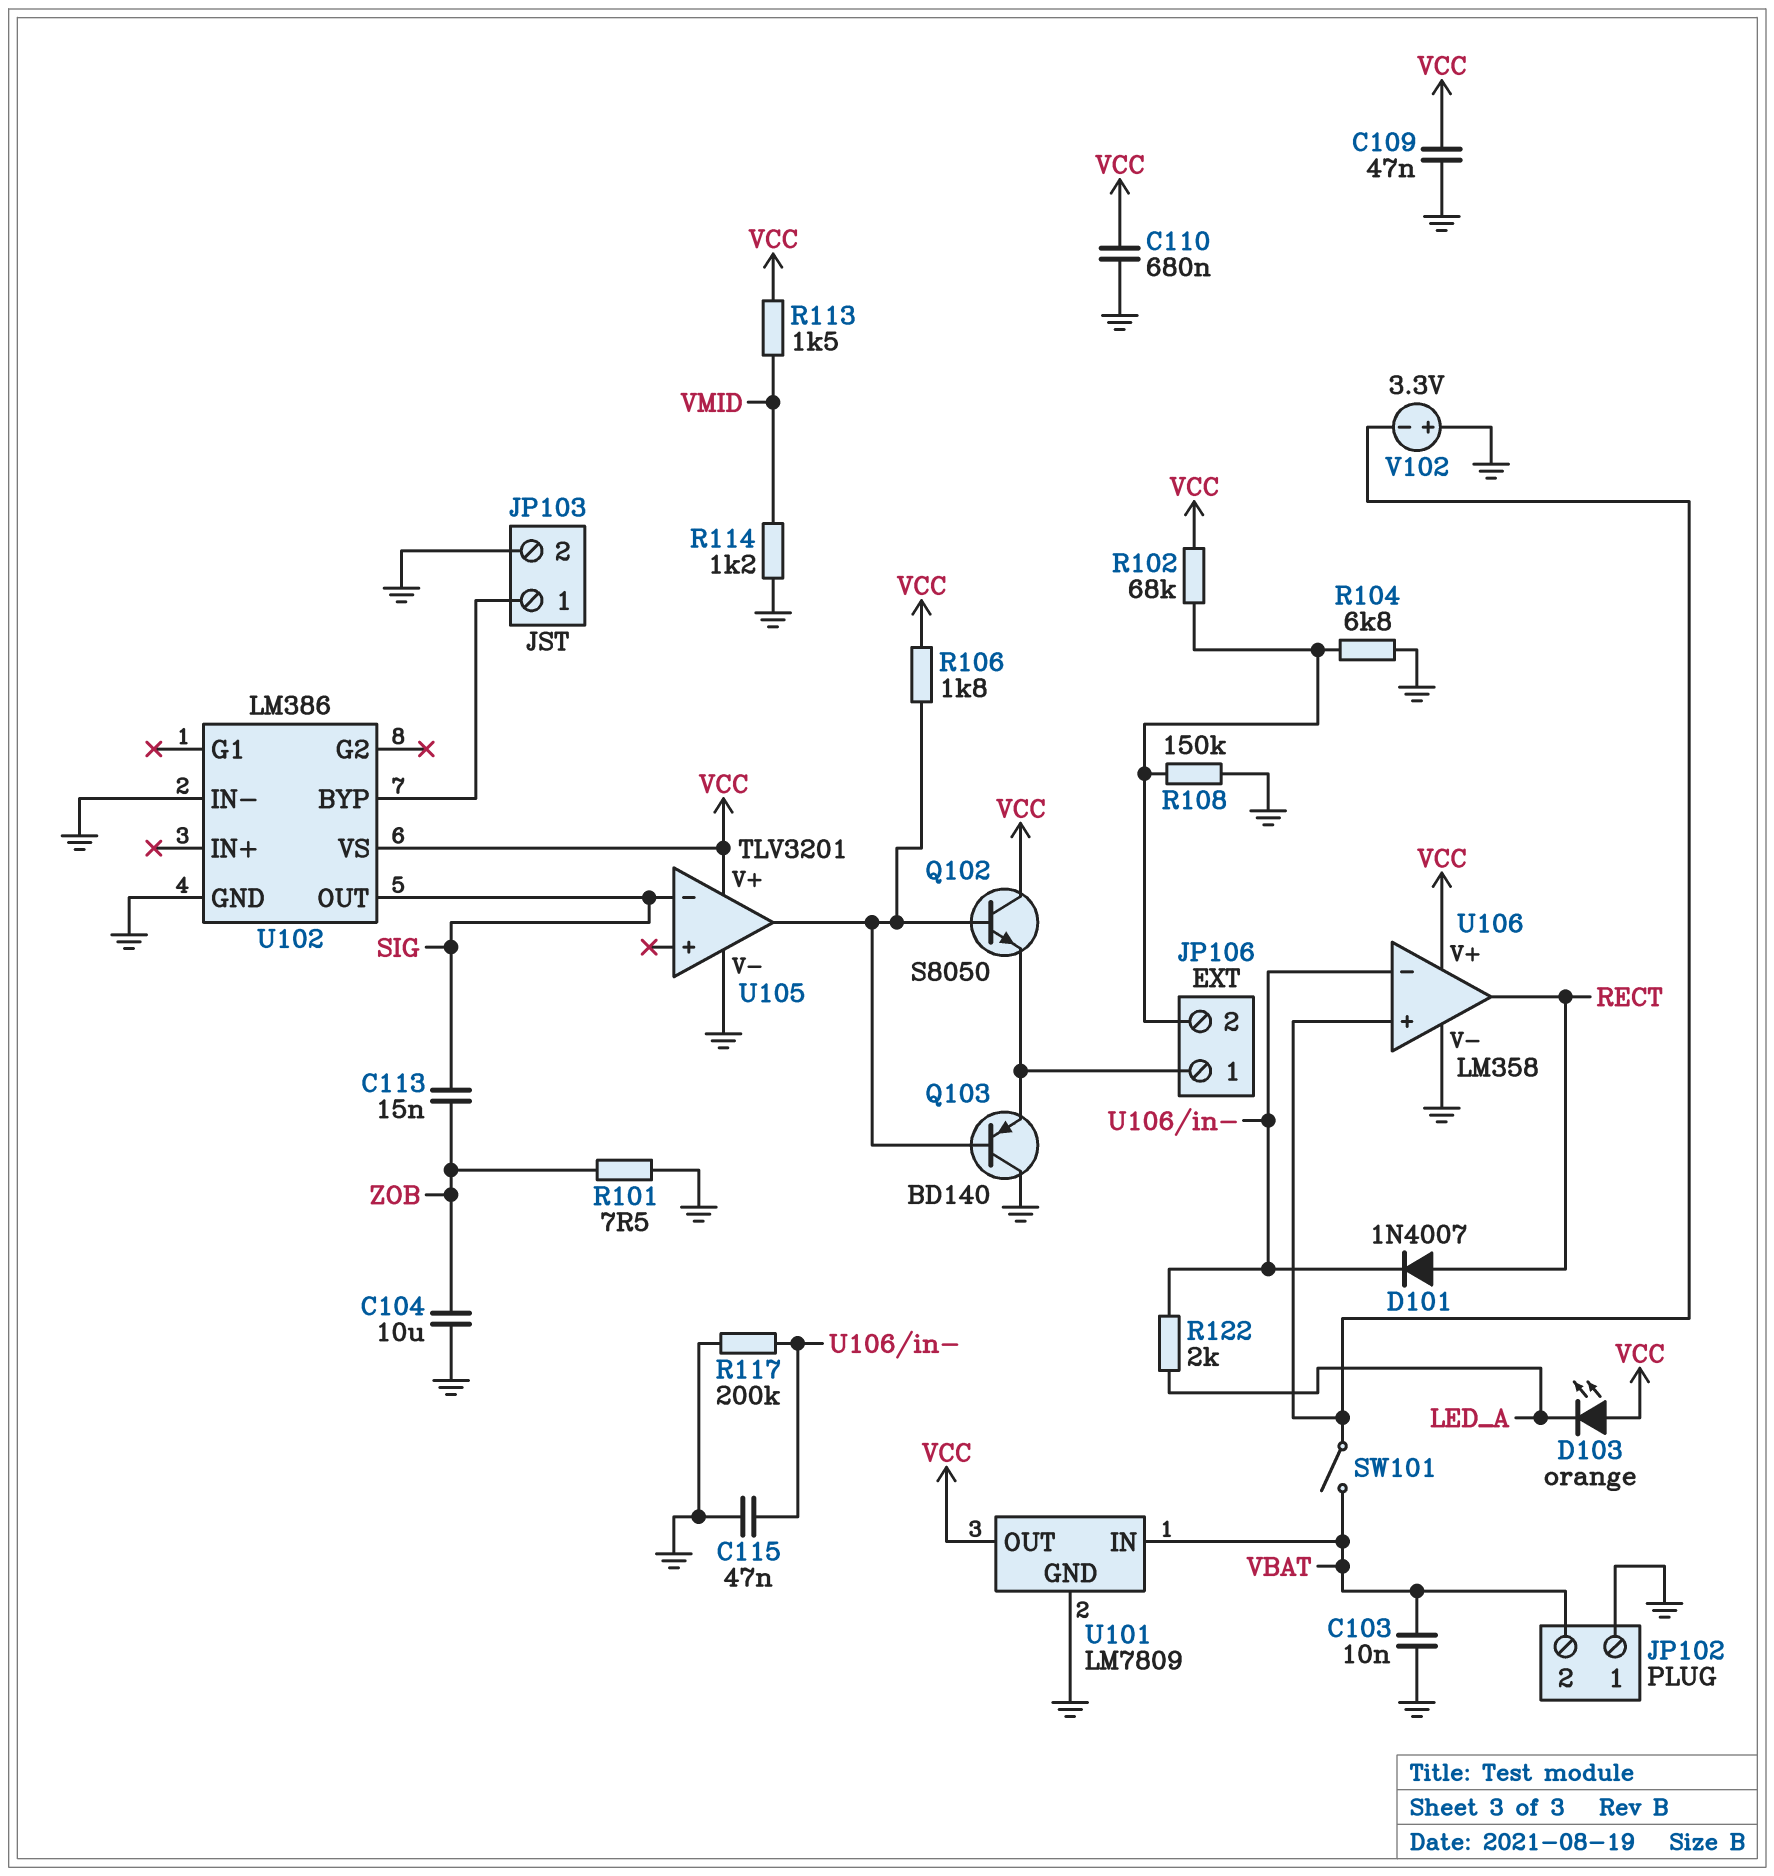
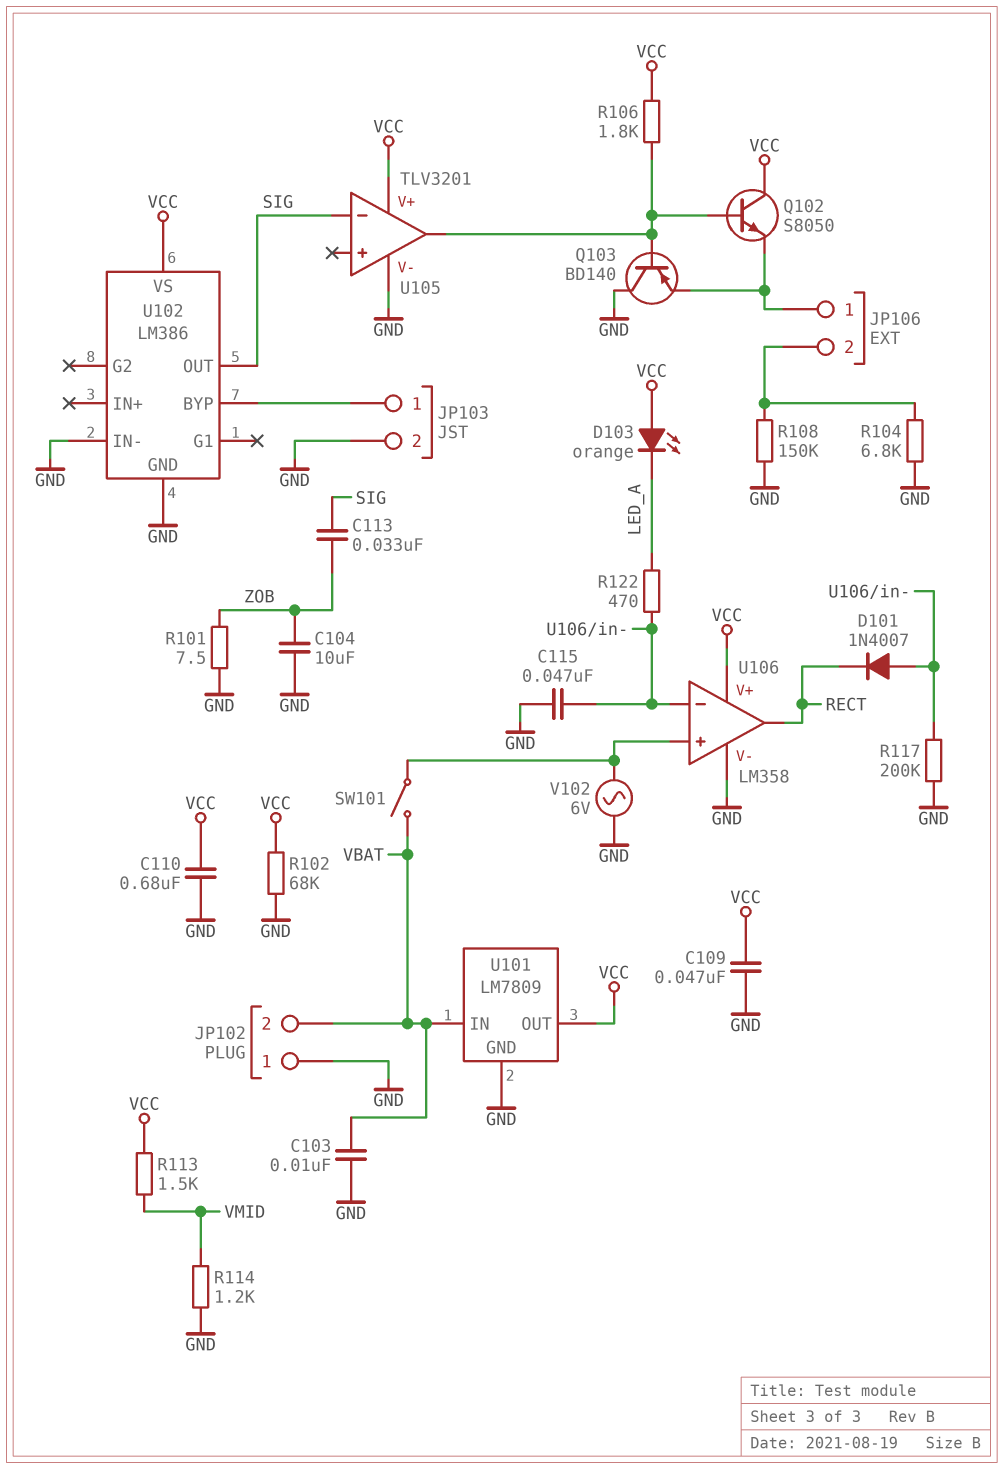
C113: 15nF (SIG, ZOB) -> 33nF (SIG, ZOB)
D101: diode 1N4007 (A RECT, K U106/in-) -> diode 1N4007 (A U106/in-, K RECT)
R102: 68k (JP106/2, VCC) -> 68k (GND, VCC)
R122: 2k (LED_A, U106/in-) -> 470 (LED_A, U106/in-)
V102: 3.3V (plus GND, minus U106/in+) -> AC 6V (GND, U106/in+)

